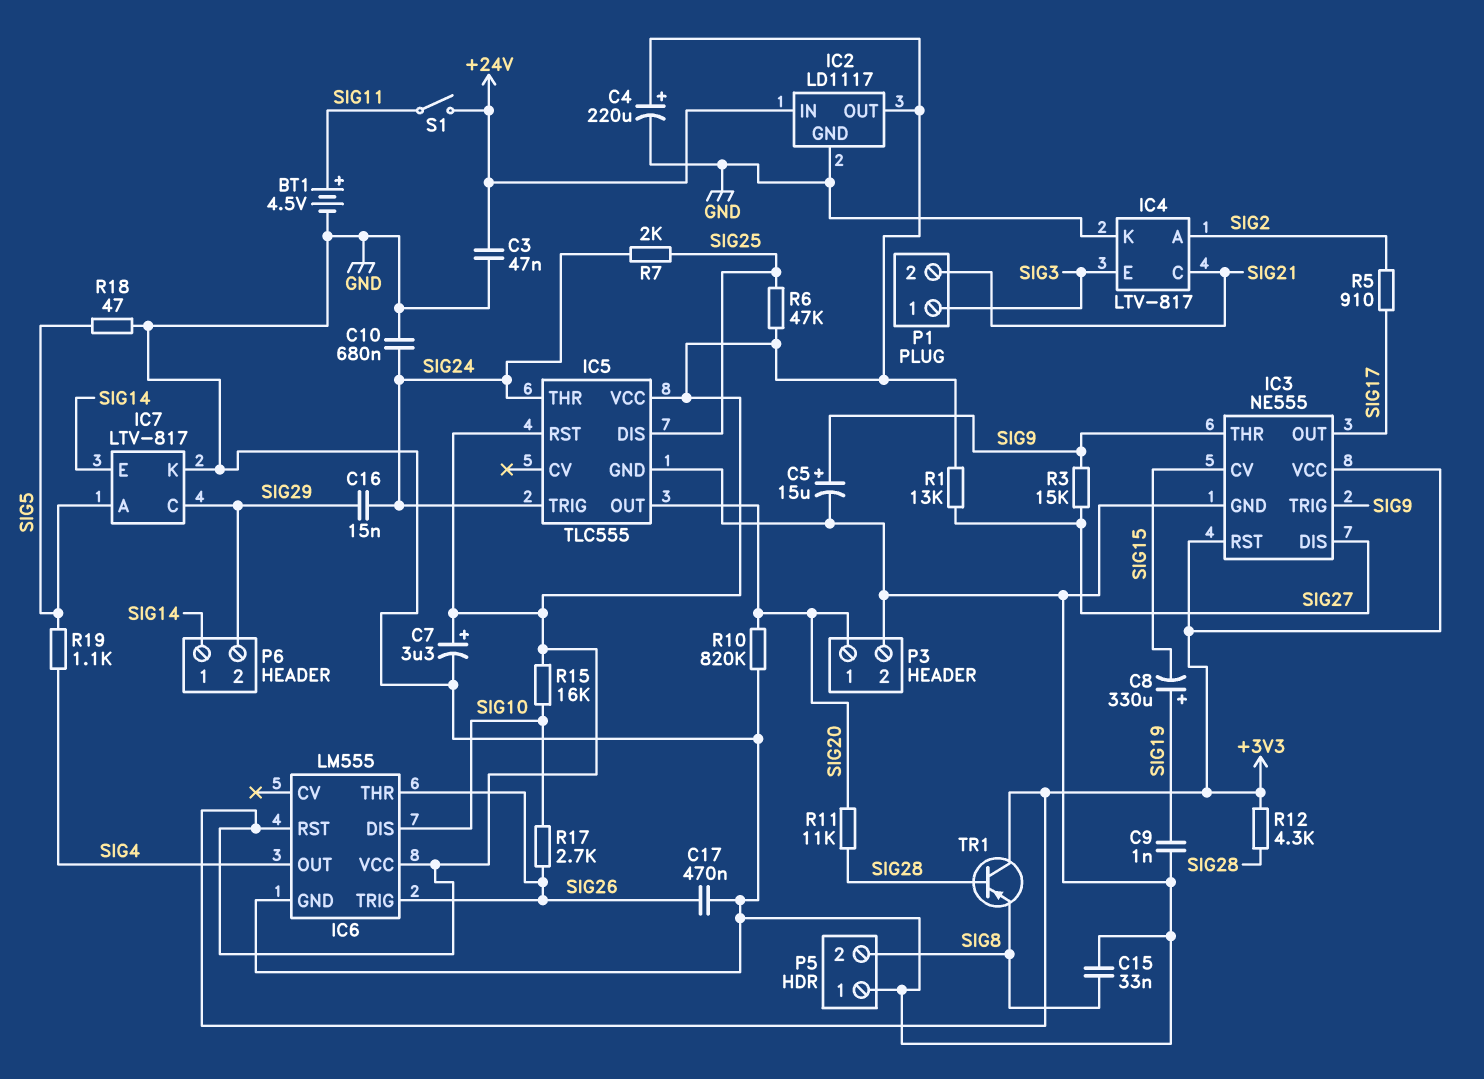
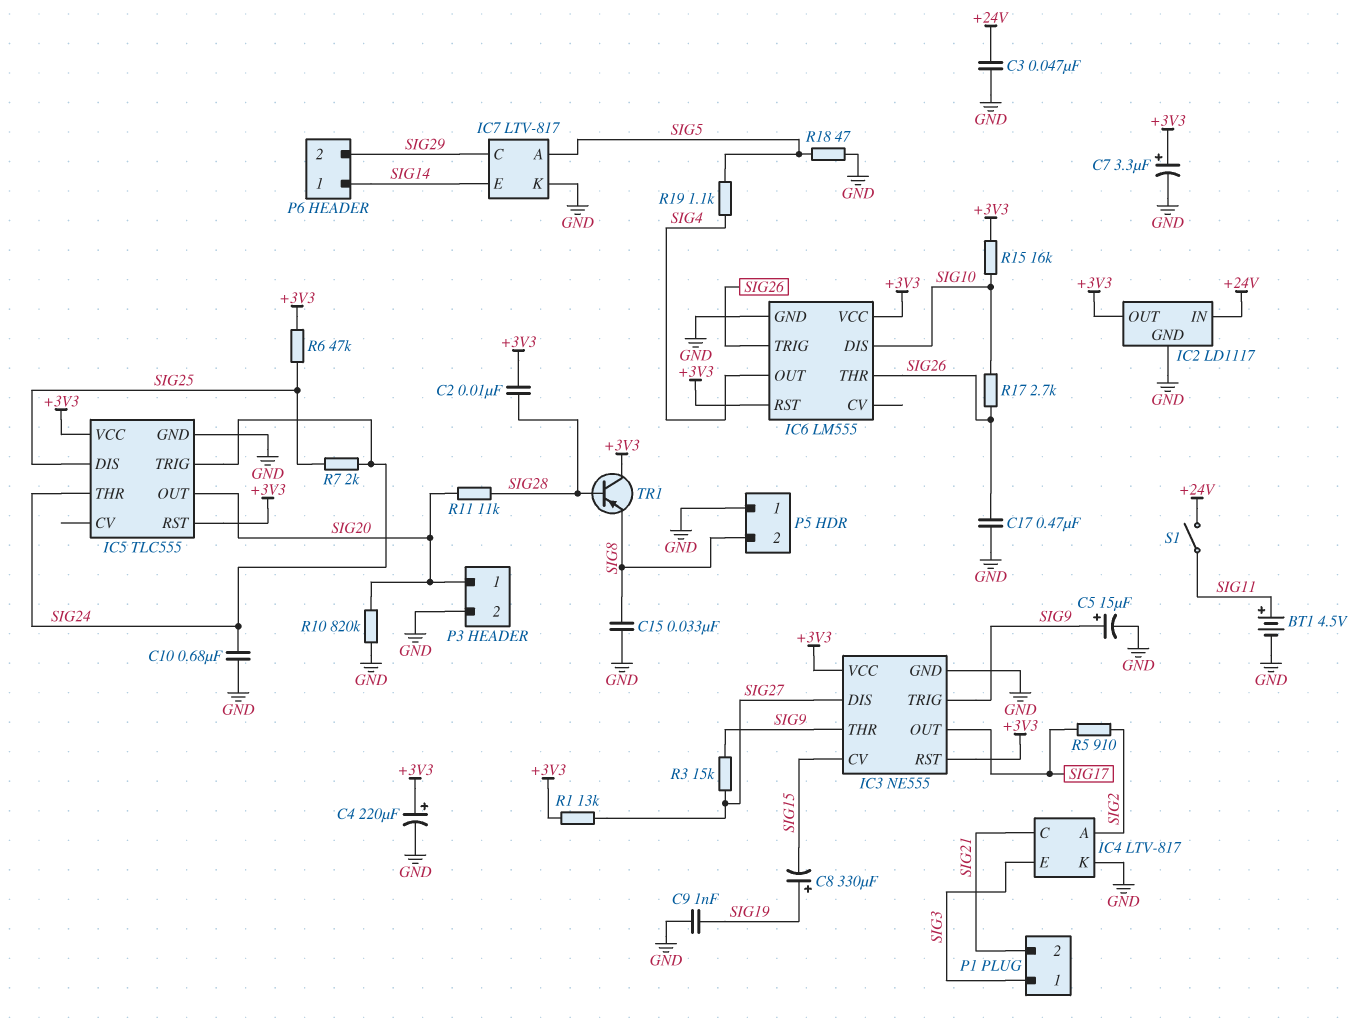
C2: none -> 10nF (+3V3, SIG28)
C16: 15nF (SIG24, SIG29) -> none
R12: 4.3k (+3V3, SIG28) -> none

